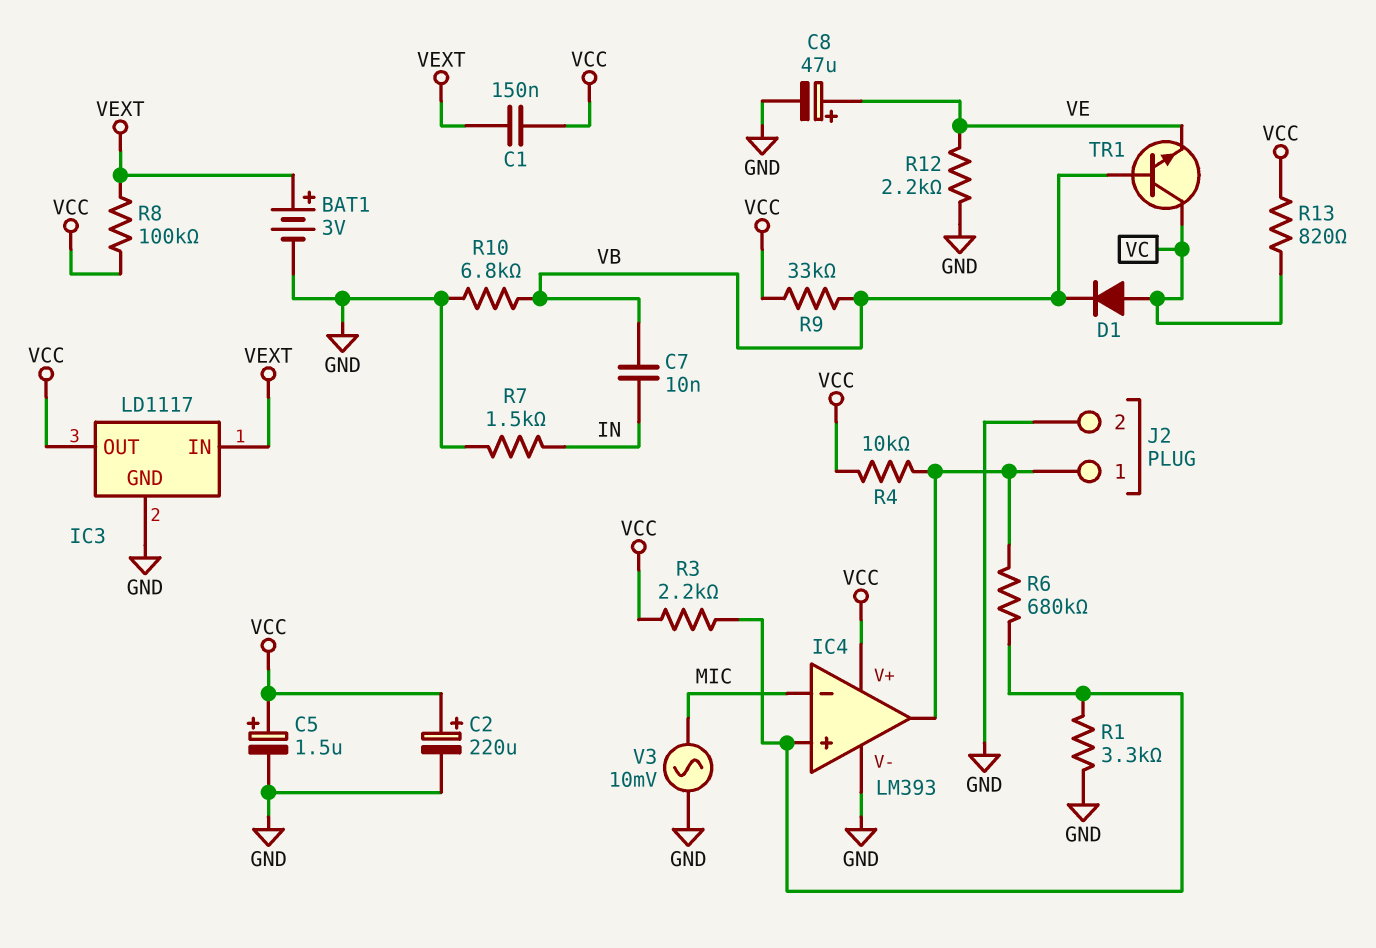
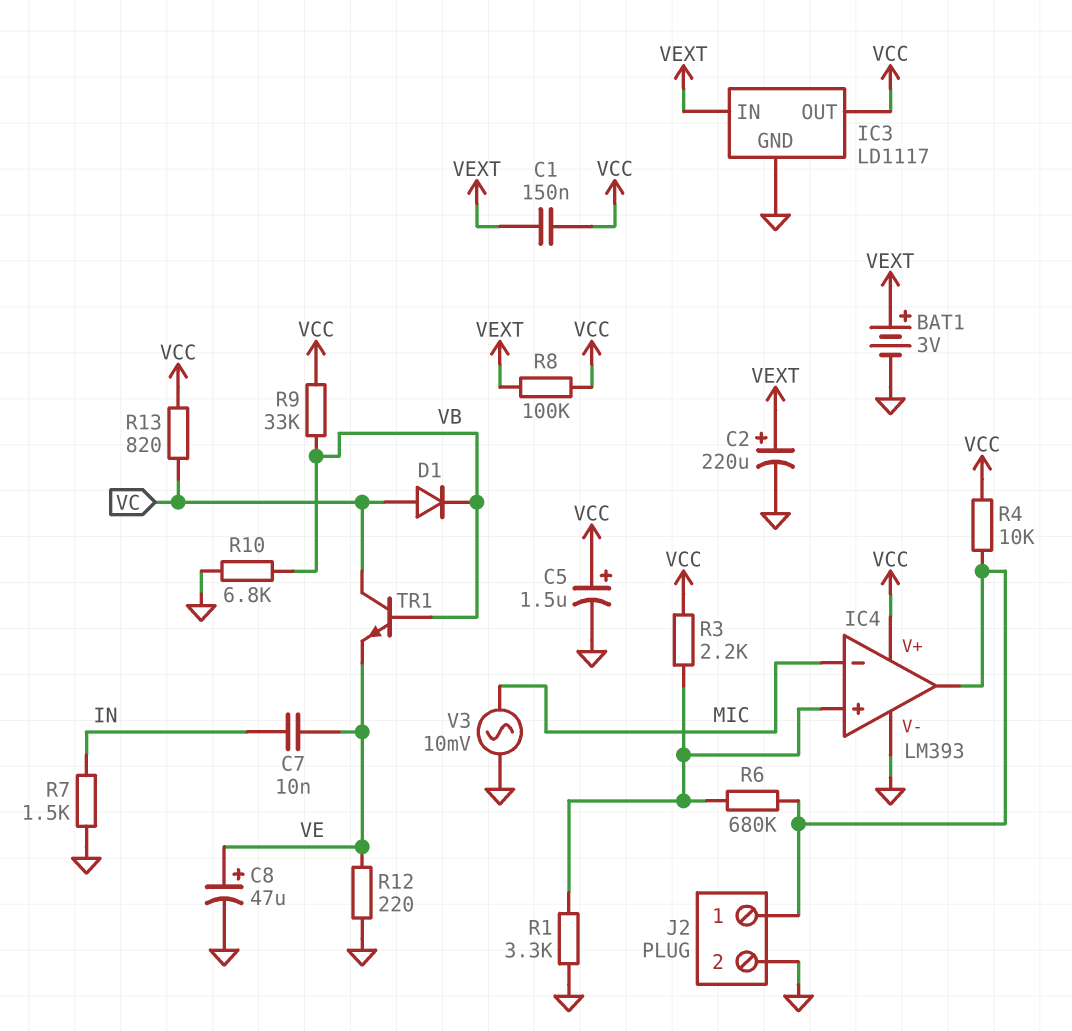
C2: 220uF (plus VCC, minus GND) -> 220uF (plus VEXT, minus GND)
C7: 10nF (IN, VB) -> 10nF (IN, VE)
R12: 2.2k (GND, VE) -> 220 (GND, VE)

